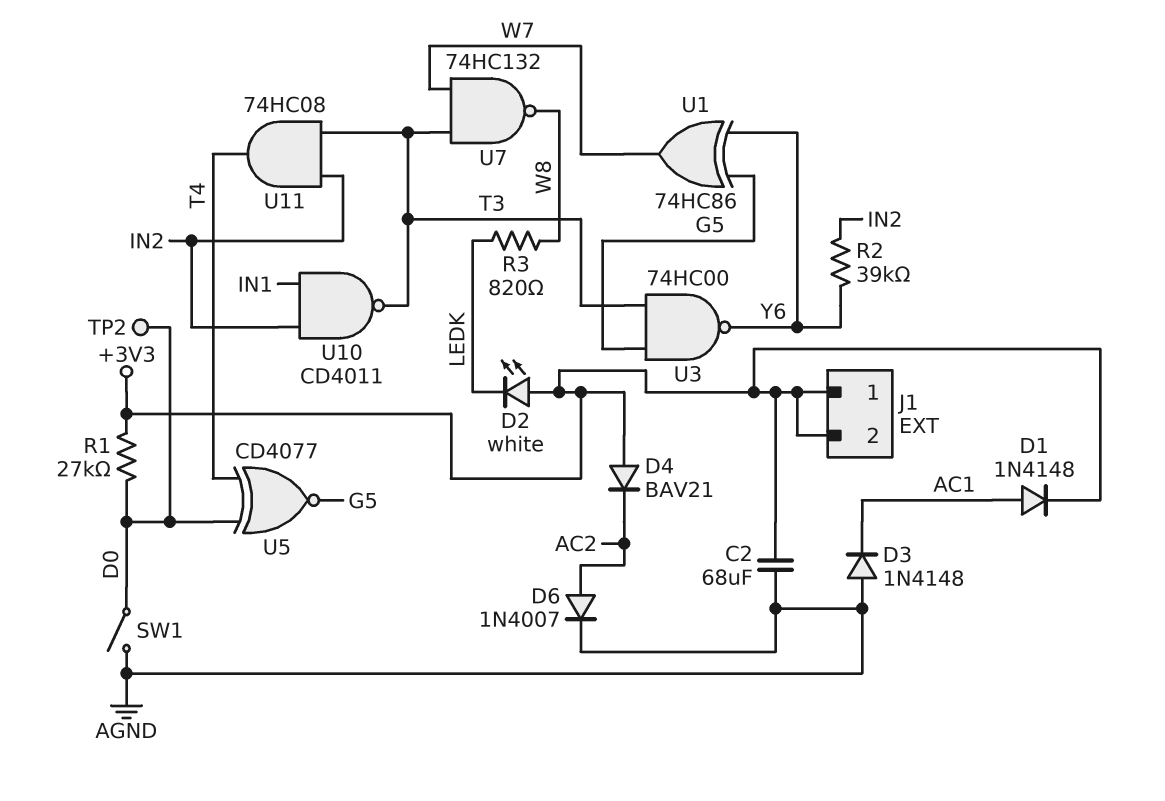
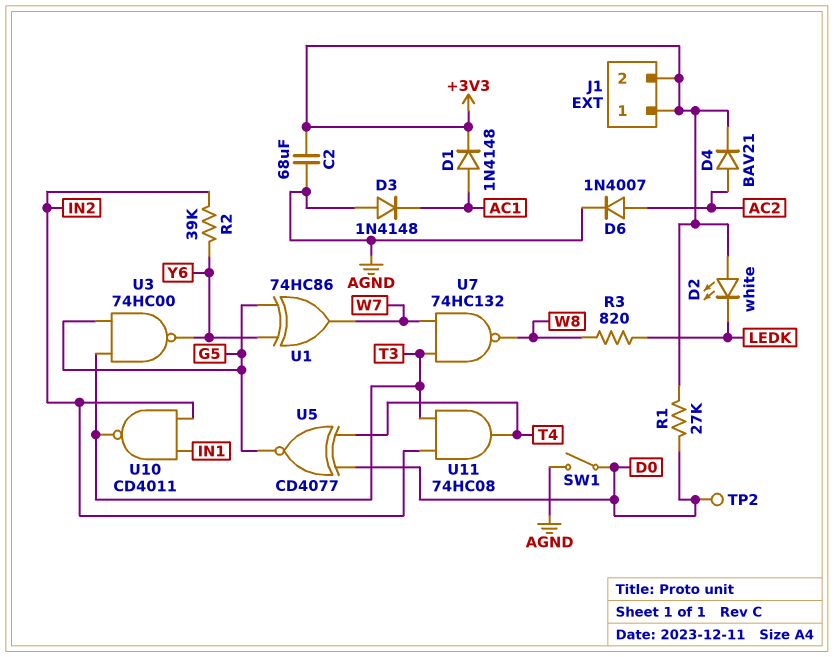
D4: diode BAV21 (A +3V3, K AC2) -> diode BAV21 (A AC2, K +3V3)

